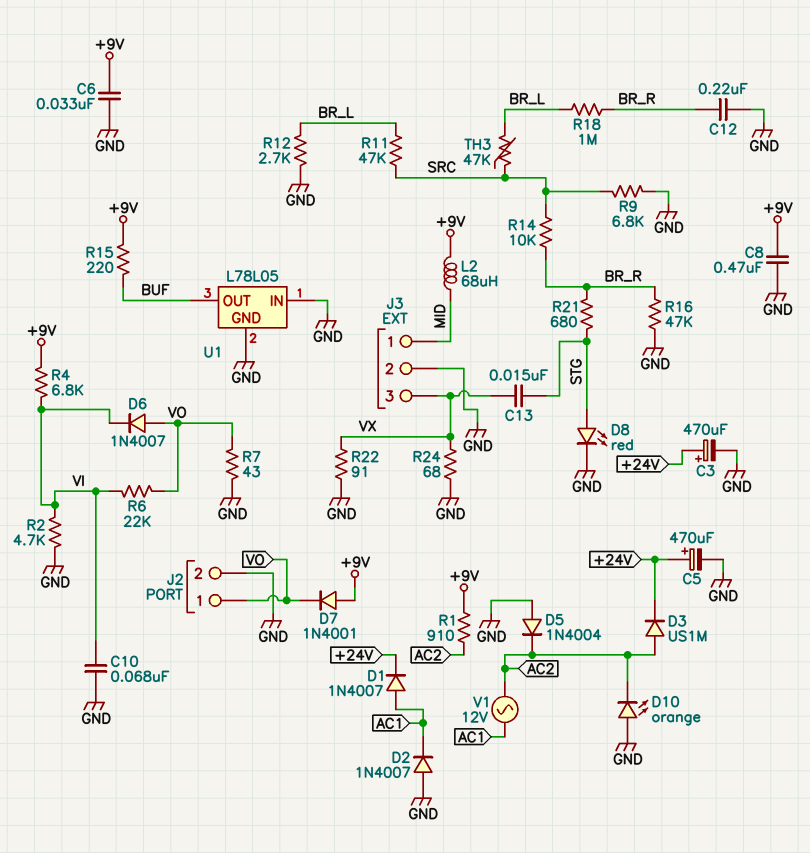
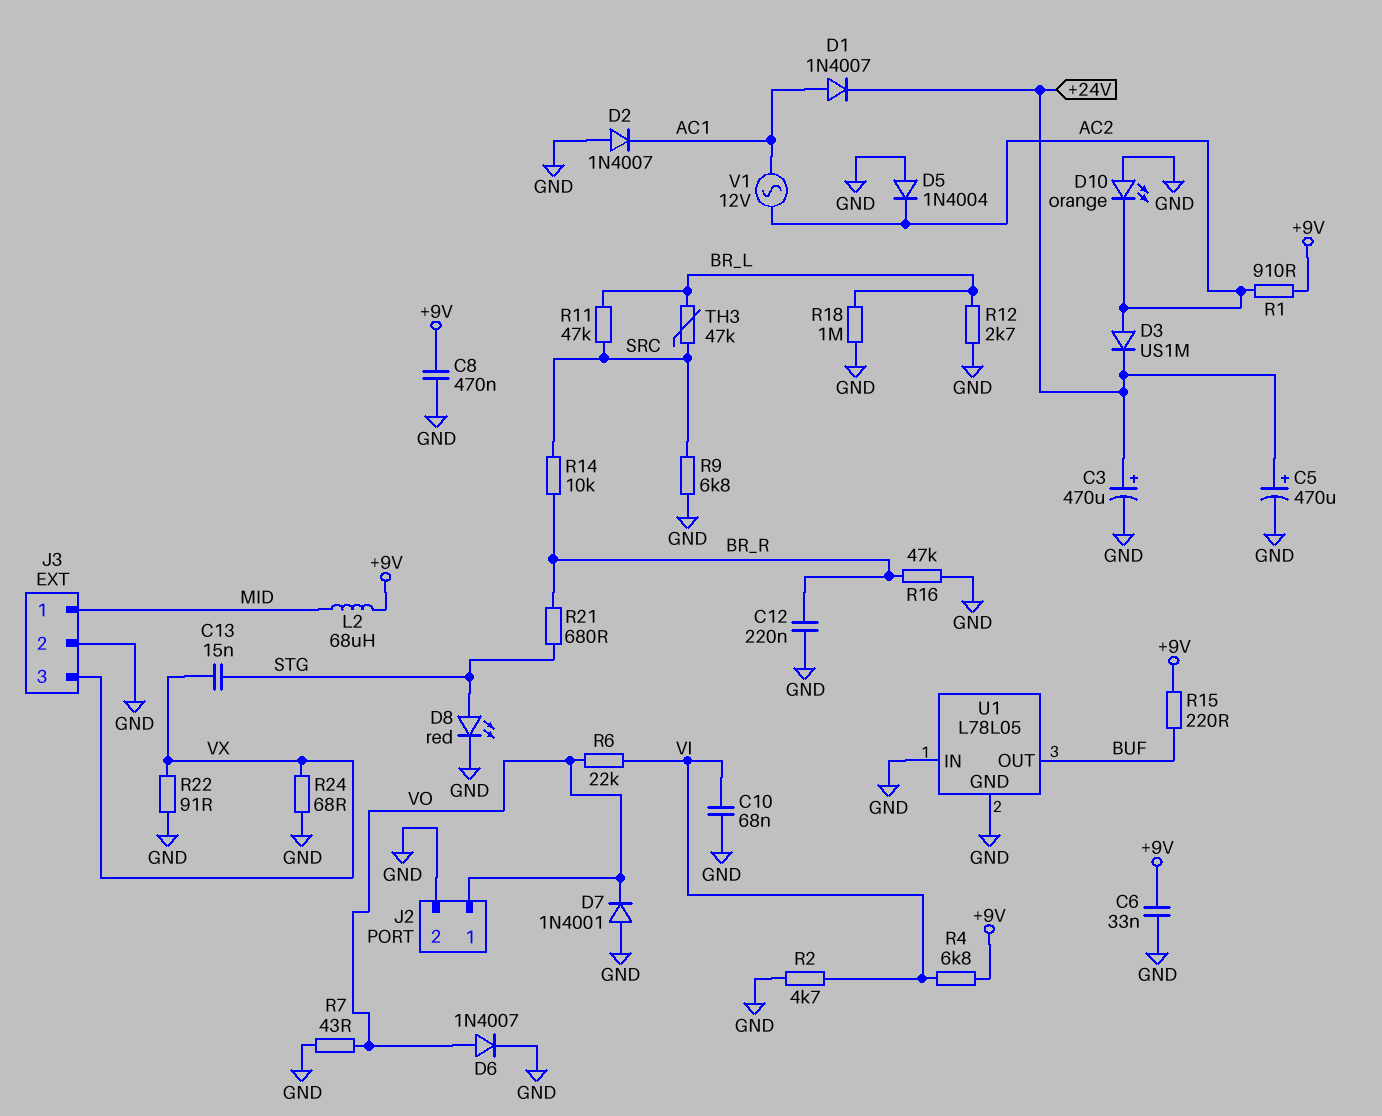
D6: diode 1N4007 (A VO, K VI) -> diode 1N4007 (A VO, K GND)
D7: diode 1N4001 (A +9V, K VO) -> diode 1N4001 (A GND, K VO)
R18: 1M (BR_L, BR_R) -> 1M (BR_L, GND)

